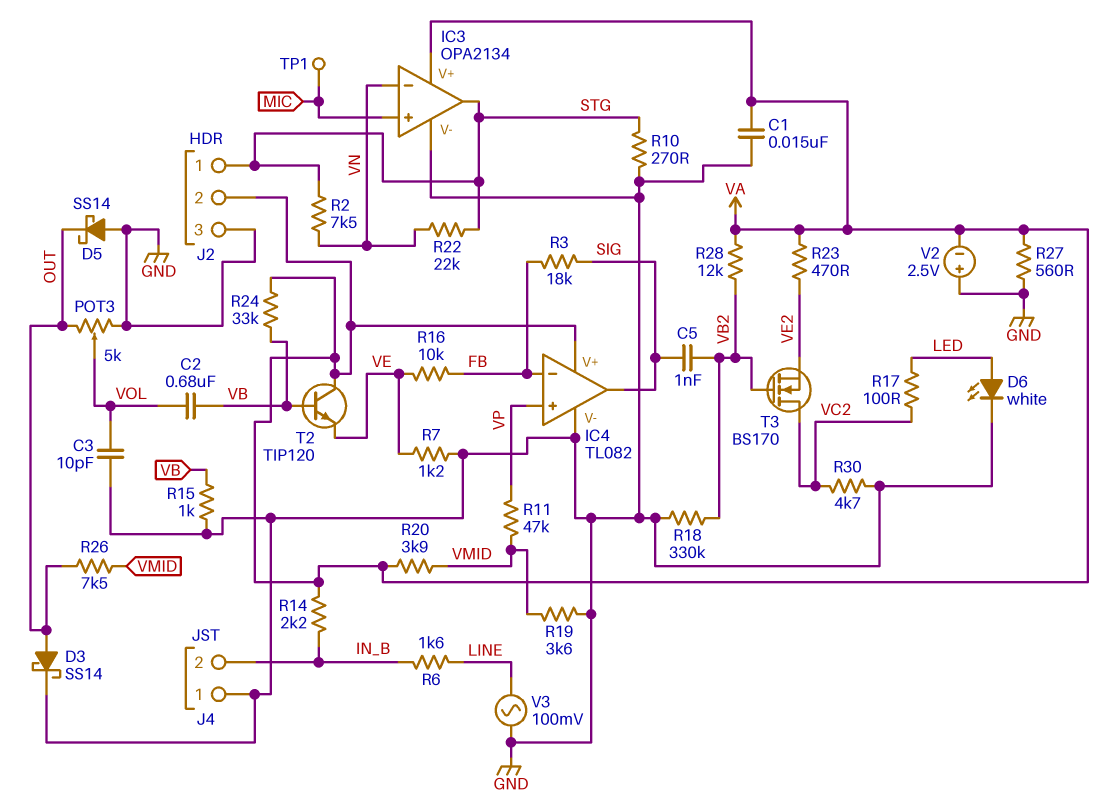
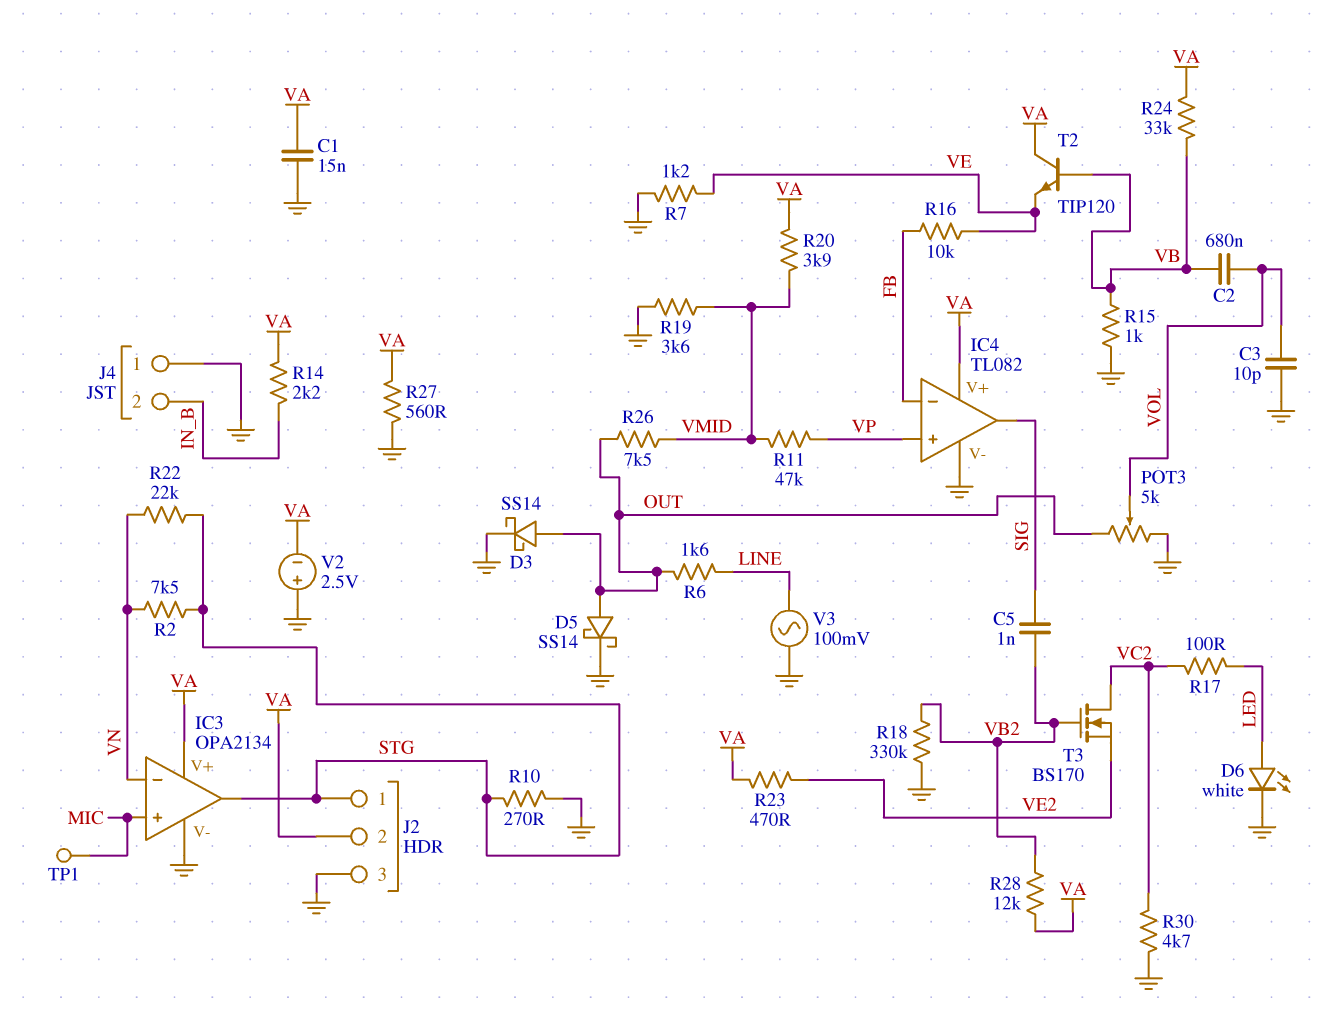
D5: schottky SS14 (A GND, K OUT) -> schottky SS14 (A OUT, K GND)
R3: 18k (FB, SIG) -> none
R6: 1.6k (IN_B, LINE) -> 1.6k (LINE, OUT)

